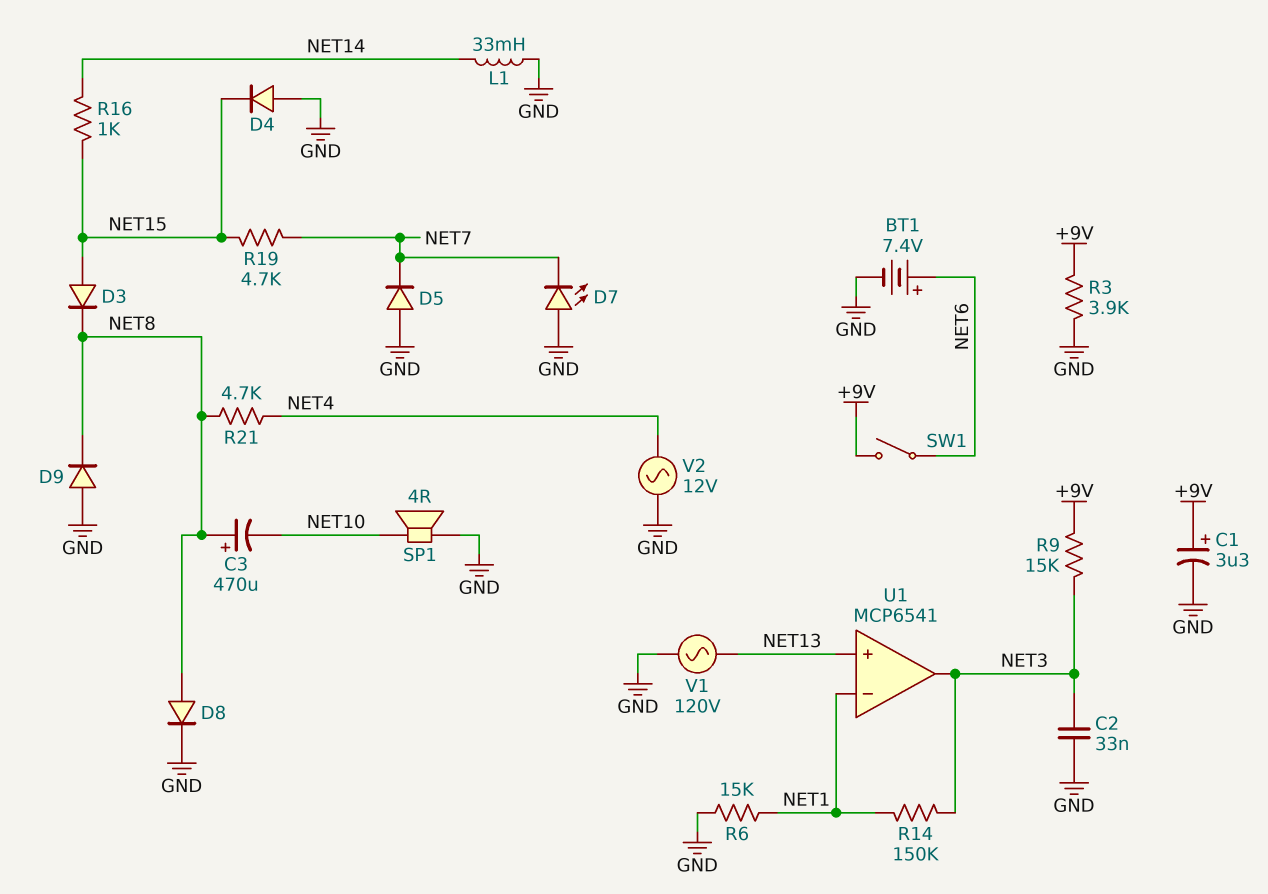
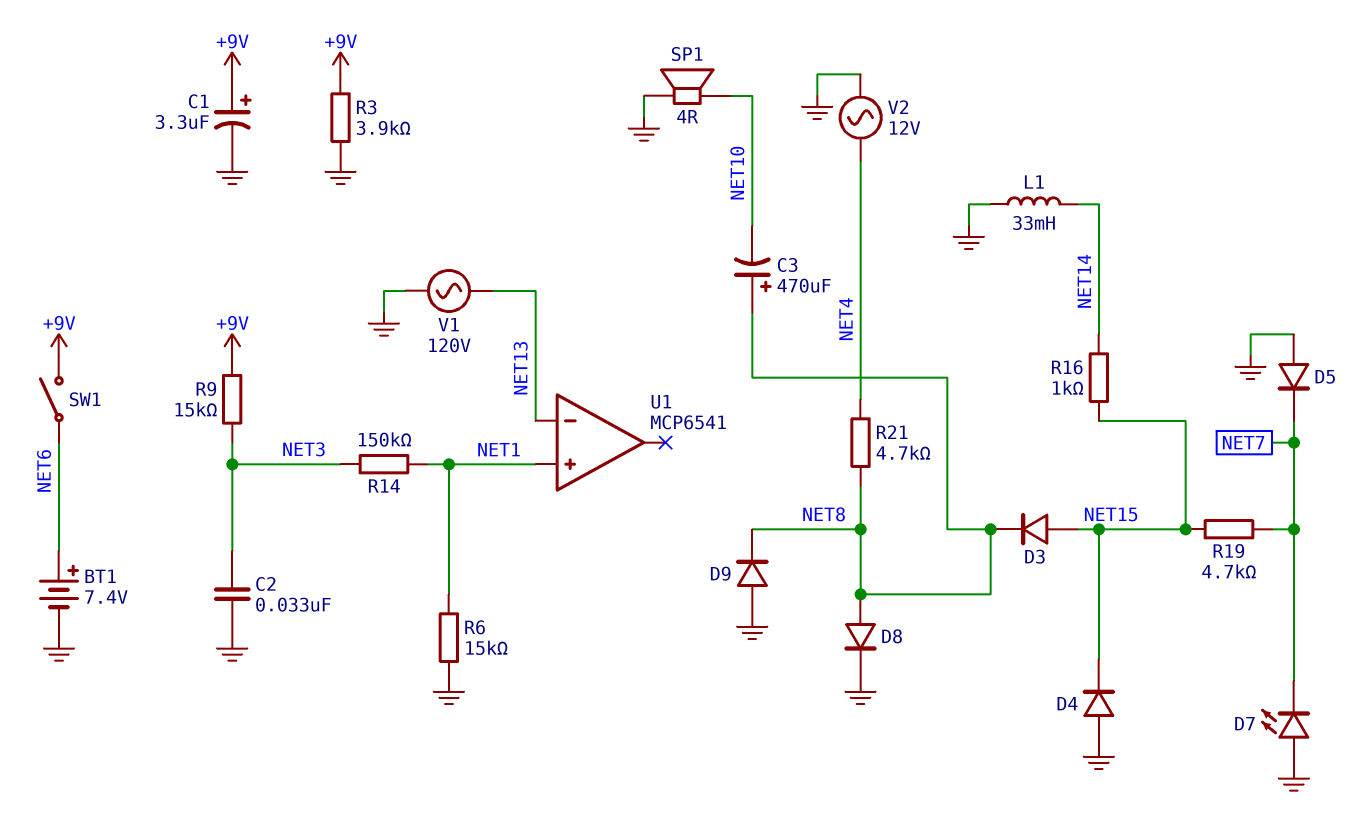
U1 pin in+: NET13 -> NET1
U1 pin in-: NET1 -> NET13
U1 pin out: NET3 -> none

